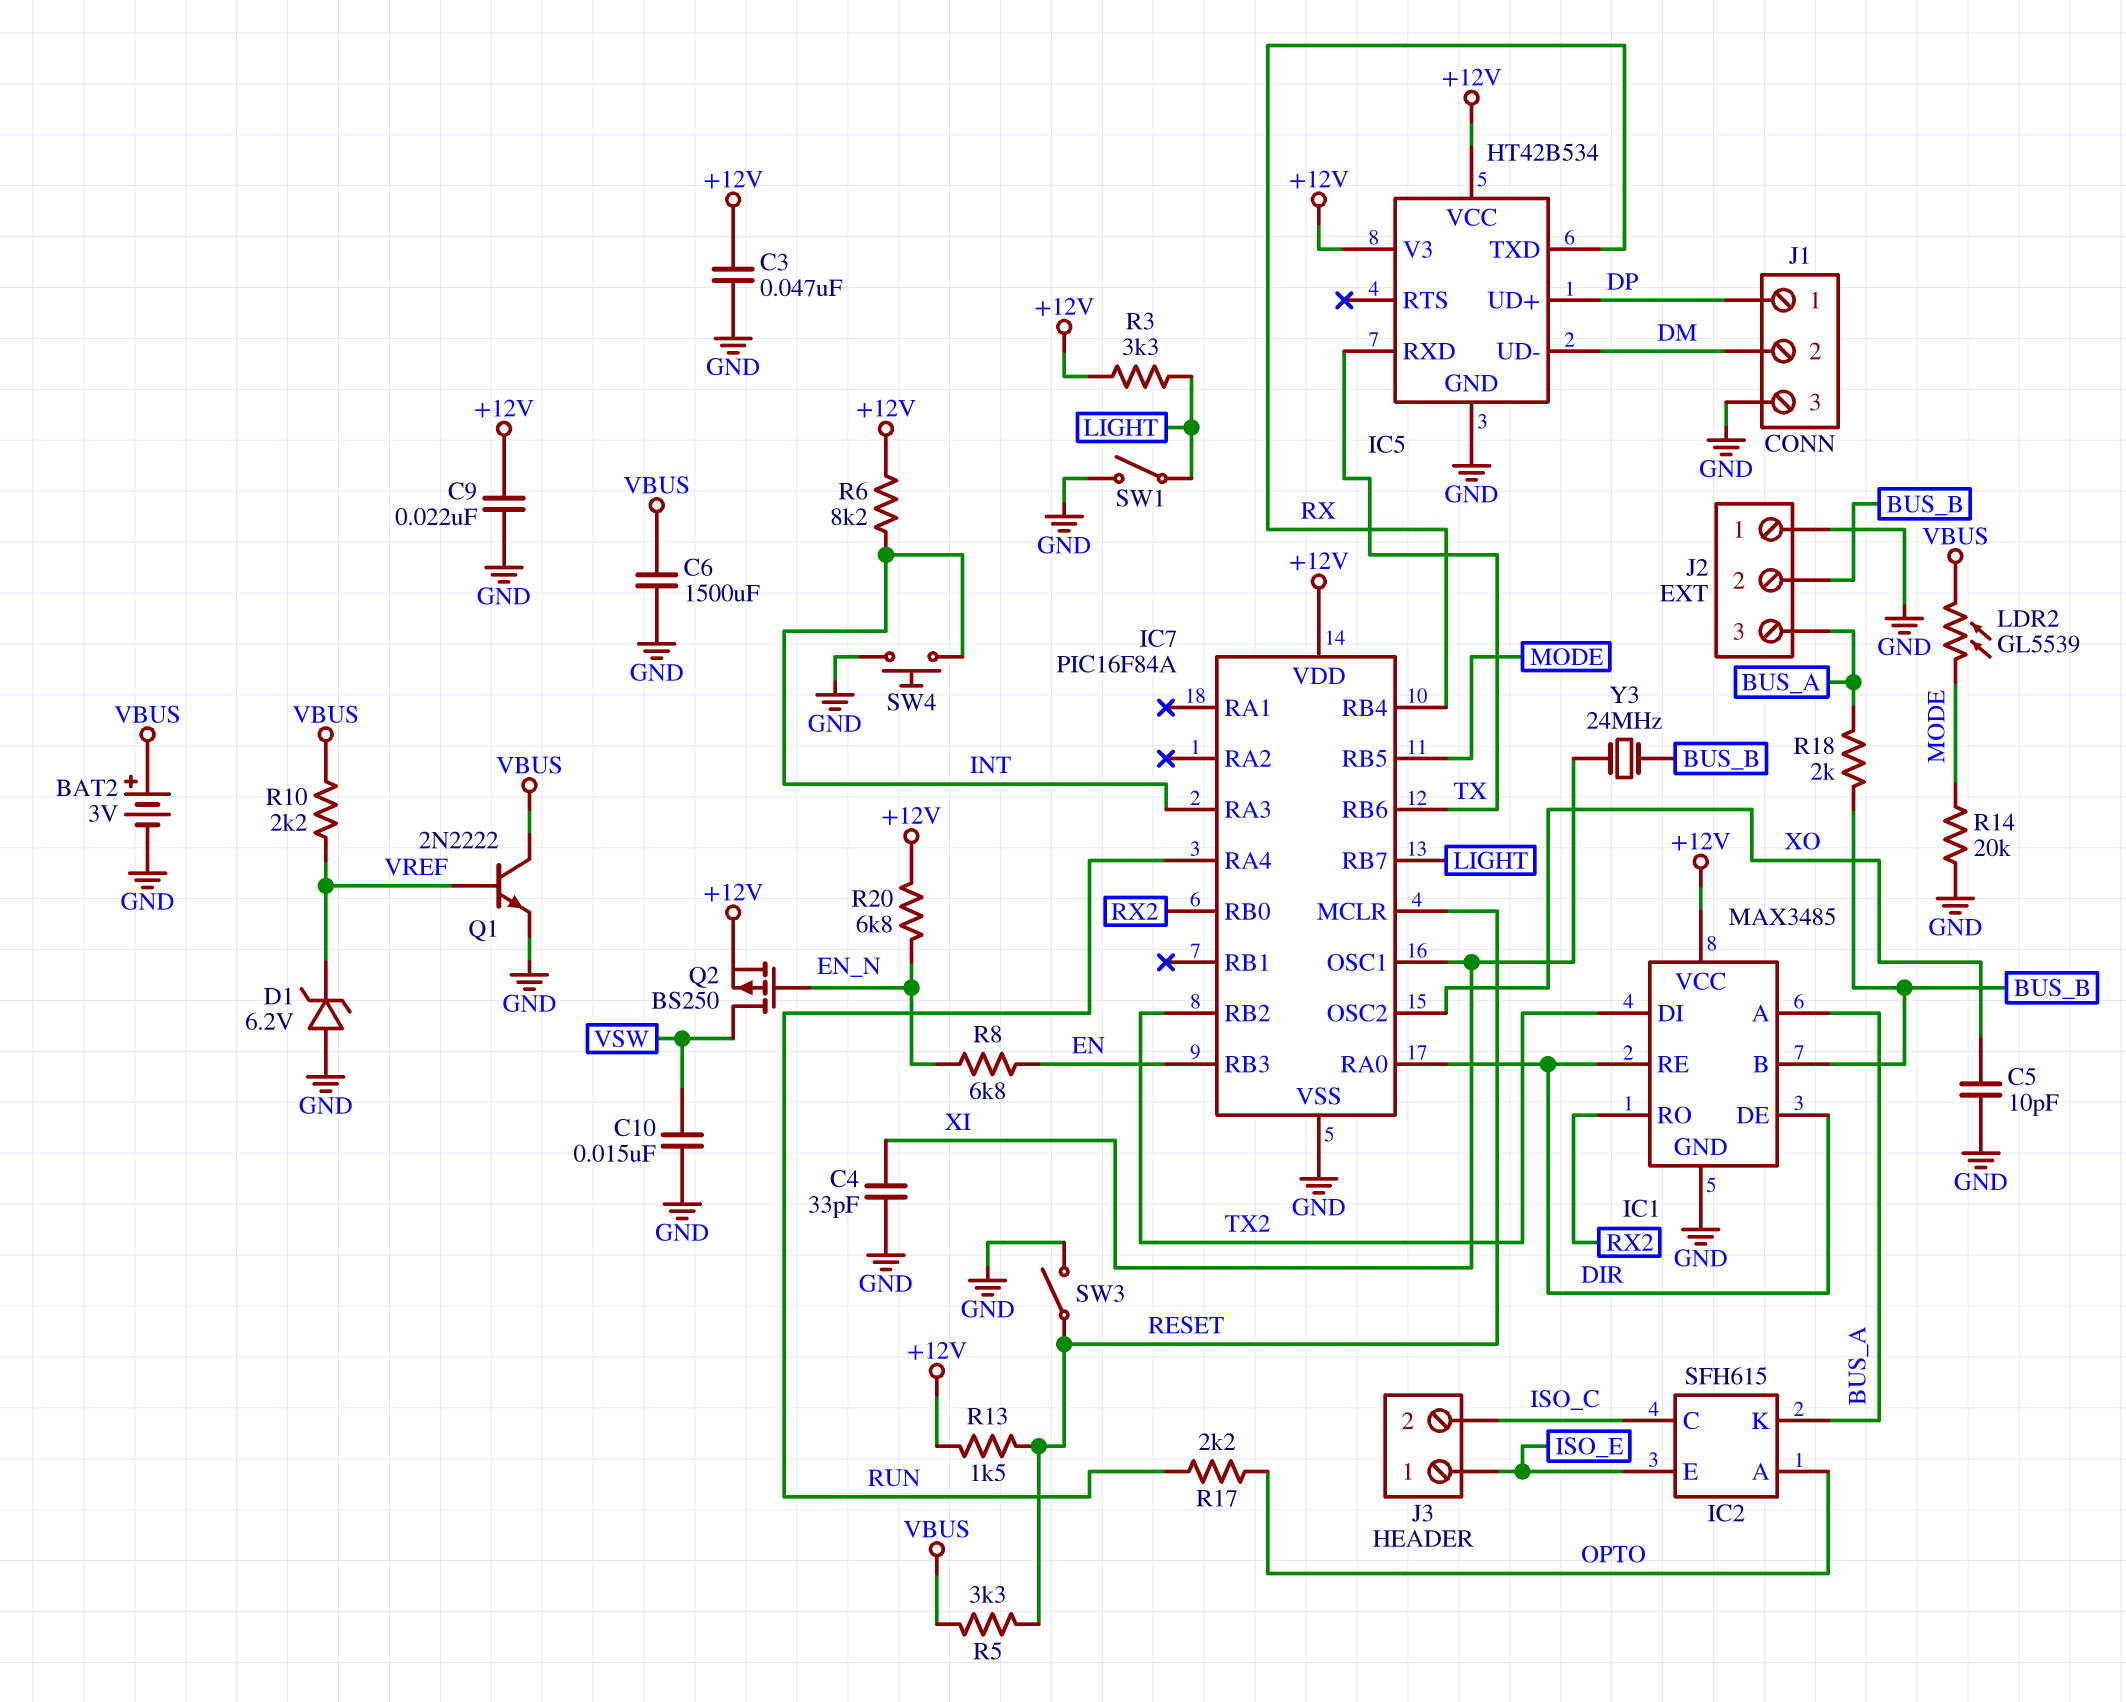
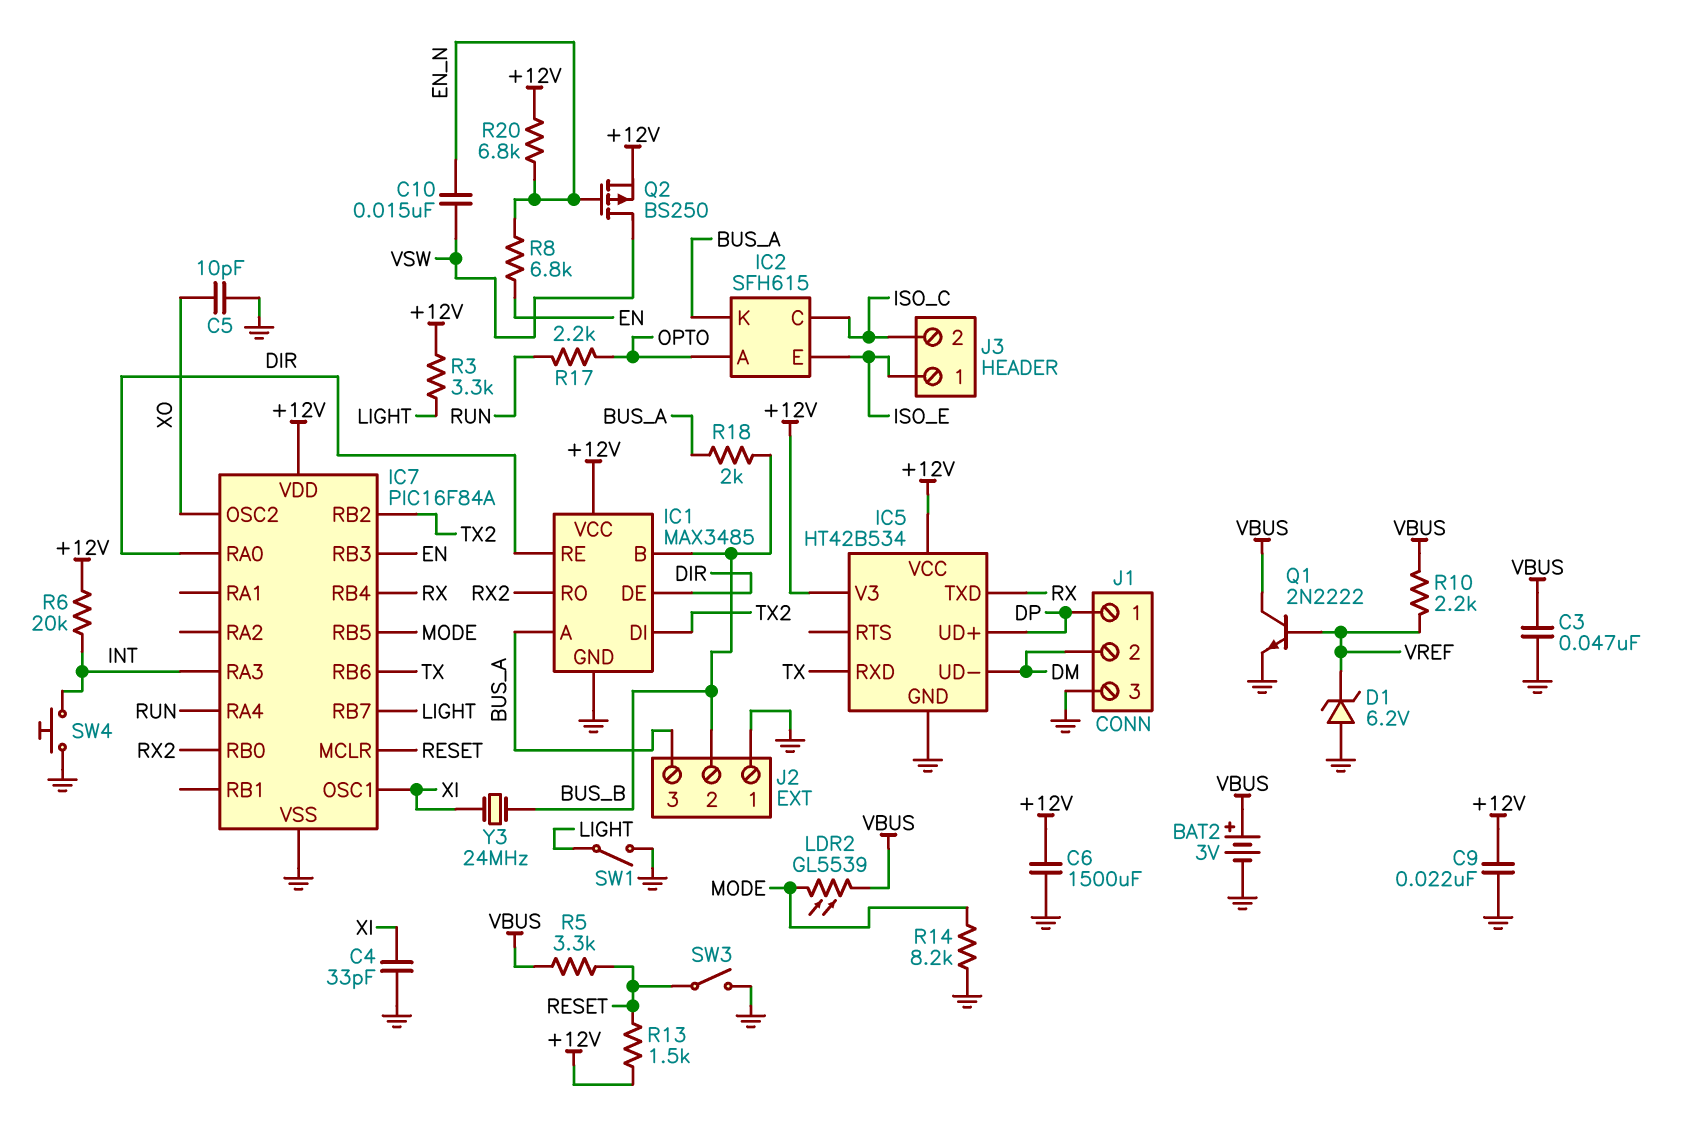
C3: 47nF (+12V, GND) -> 47nF (GND, VBUS)
C6: 1500uF (GND, VBUS) -> 1500uF (+12V, GND)
C10: 15nF (GND, VSW) -> 15nF (EN_N, VSW)
R6: 8.2k (+12V, INT) -> 20k (+12V, INT)
R14: 20k (GND, MODE) -> 8.2k (GND, MODE)

